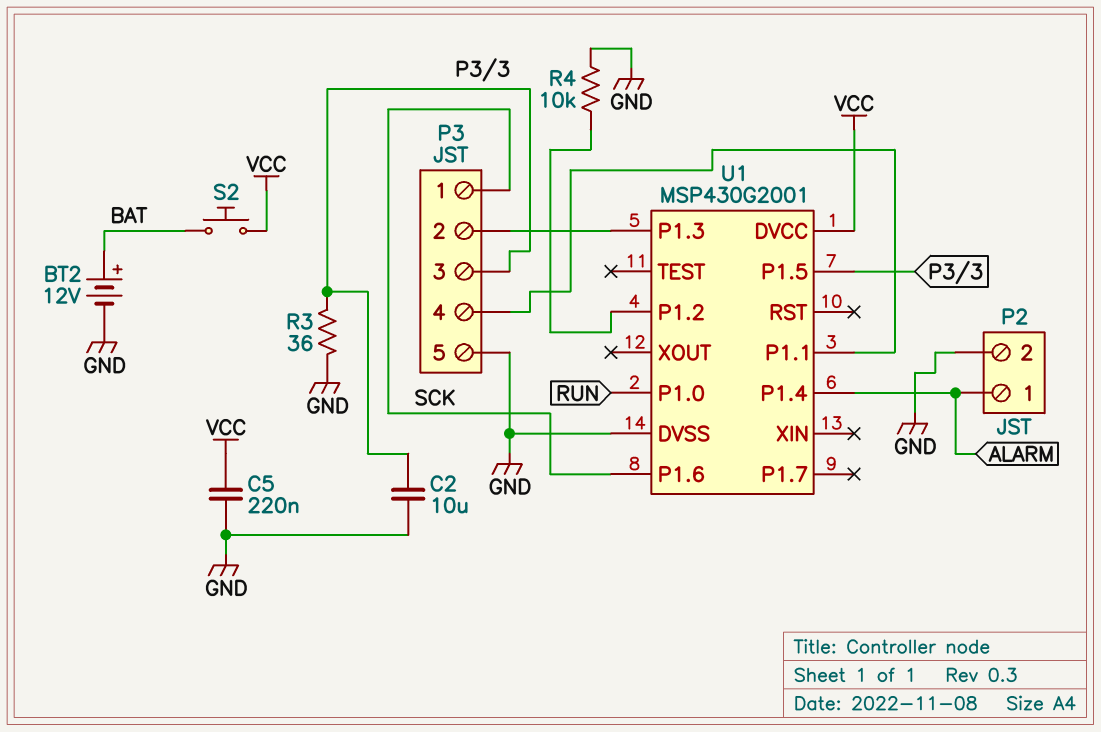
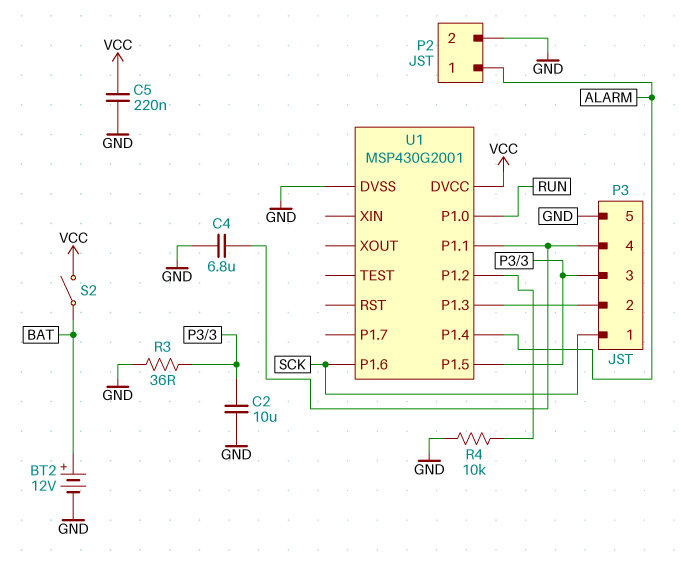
C4: none -> 6.8uF (GND, P3/4)
S2: button (BAT, VCC) -> switch (BAT, VCC)

